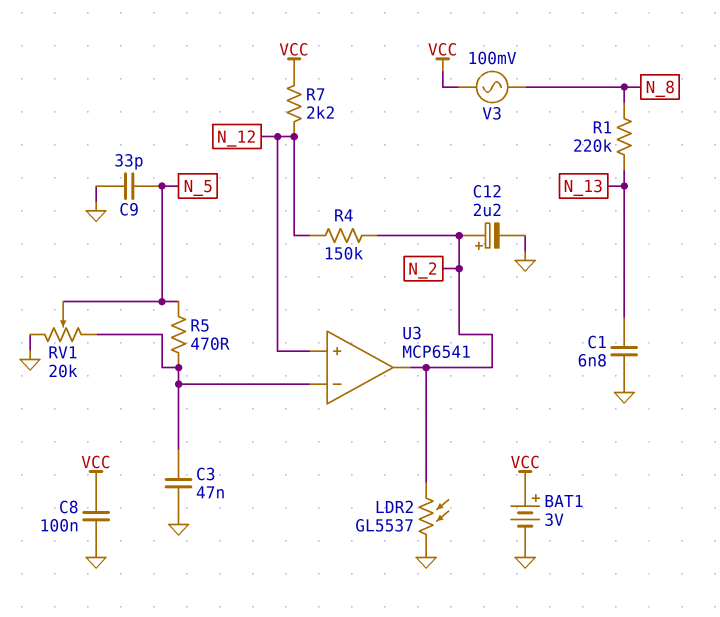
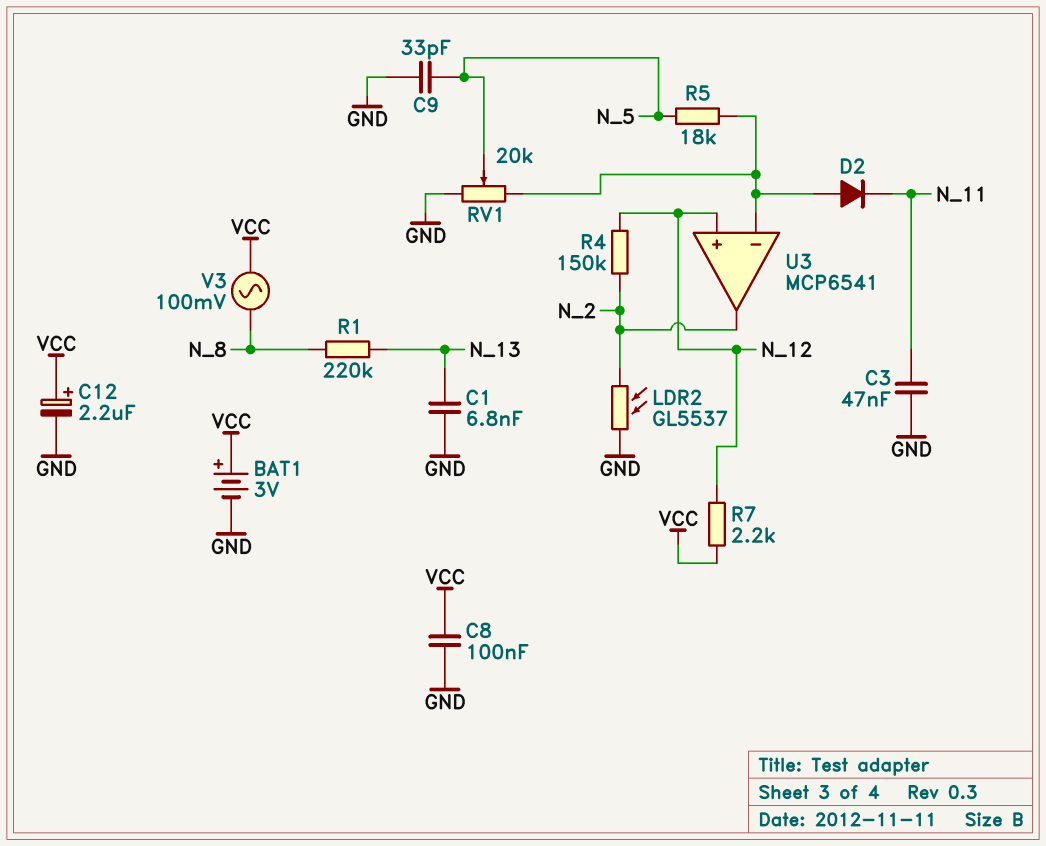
C3: 47nF (GND, U3/in-) -> 47nF (GND, N_11)
C12: 2.2uF (plus N_2, minus GND) -> 2.2uF (plus VCC, minus GND)
D2: none -> diode (A U3/in-, K N_11)
R5: 470 (N_5, U3/in-) -> 18k (N_5, U3/in-)

